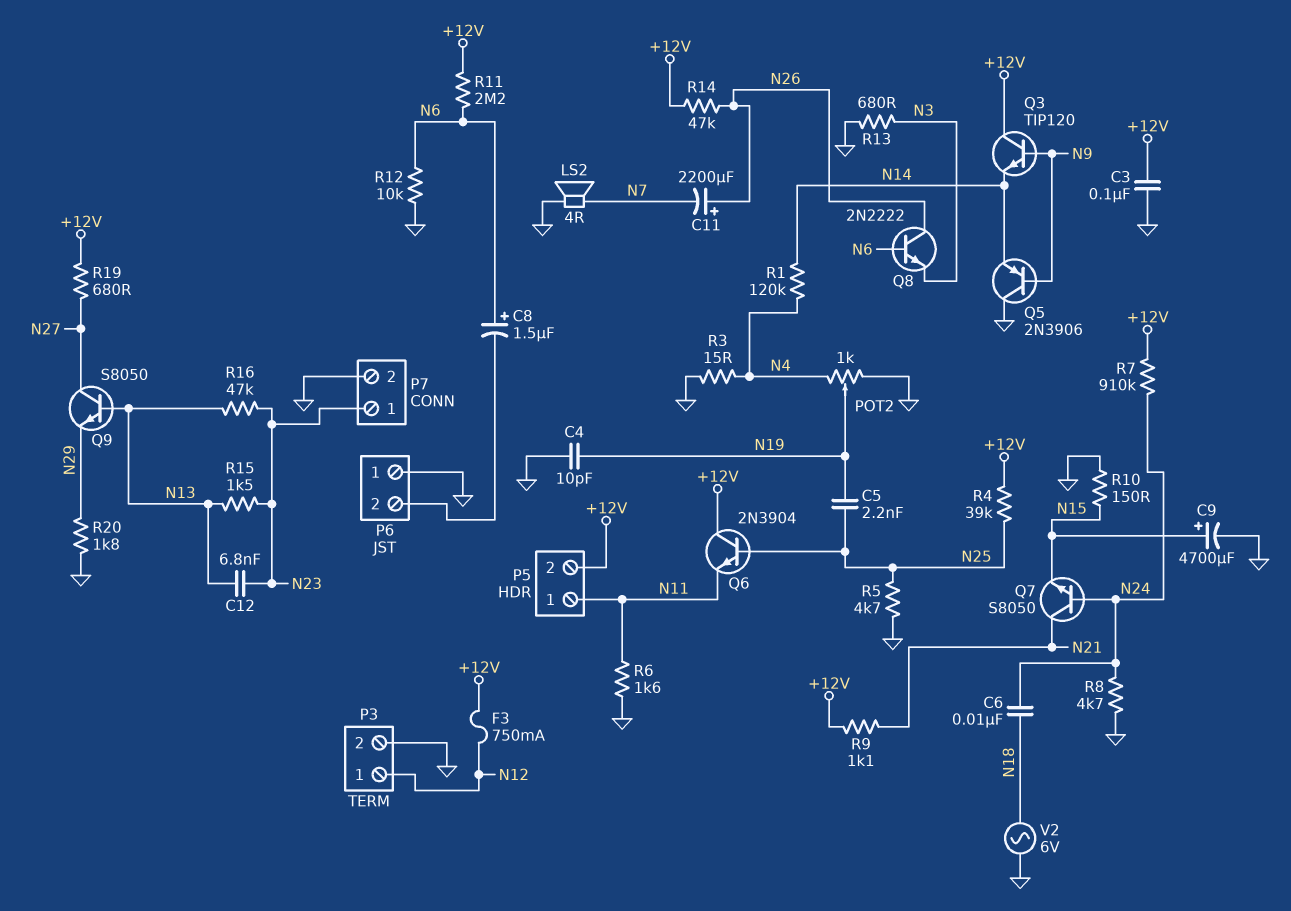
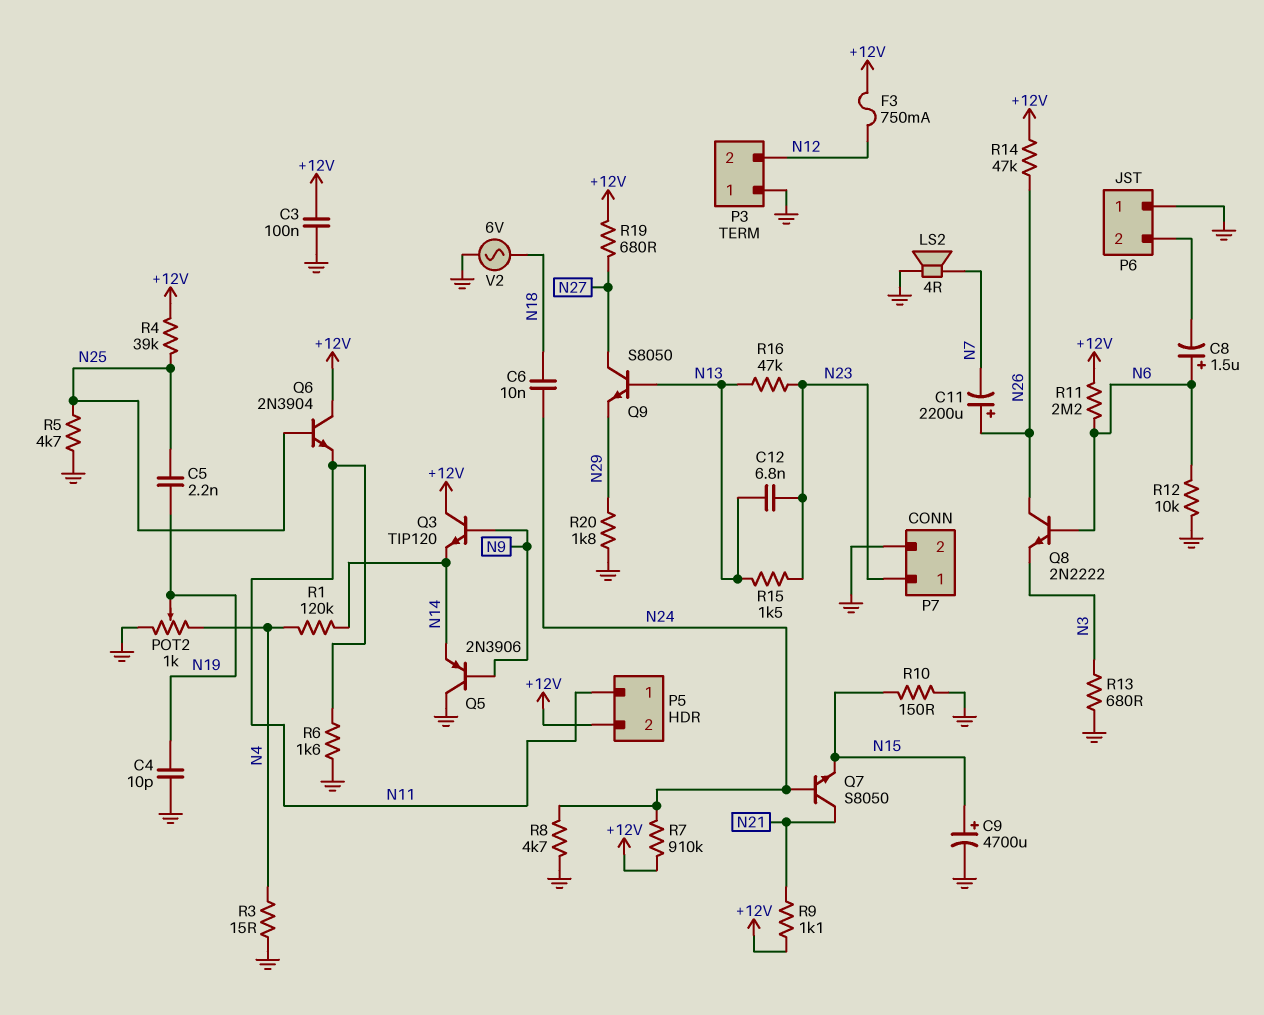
P3 pin 1: N12 -> GND
P3 pin 2: GND -> N12

